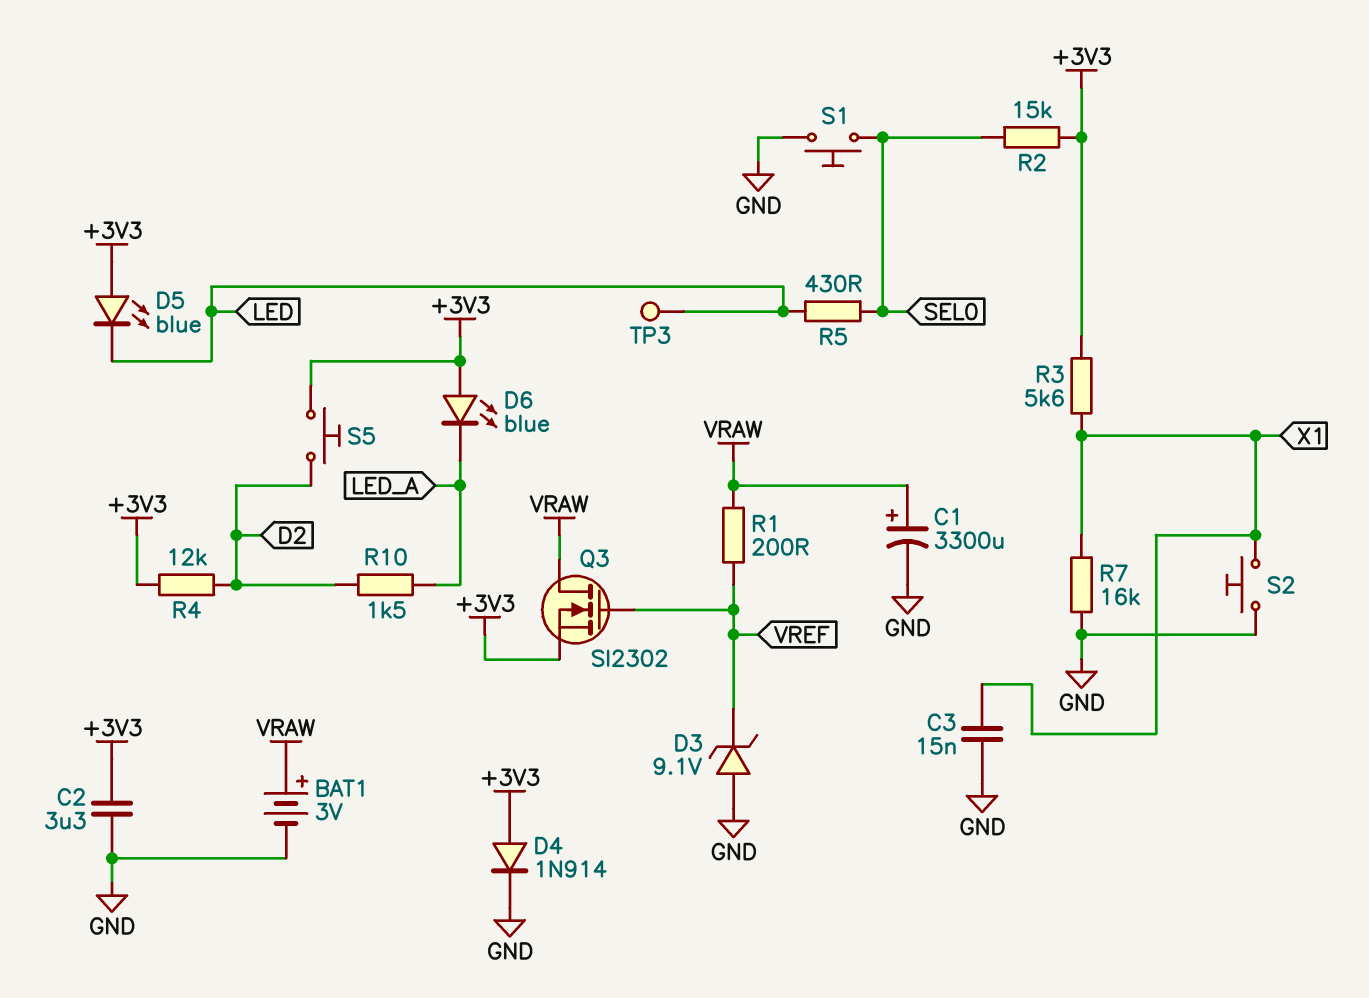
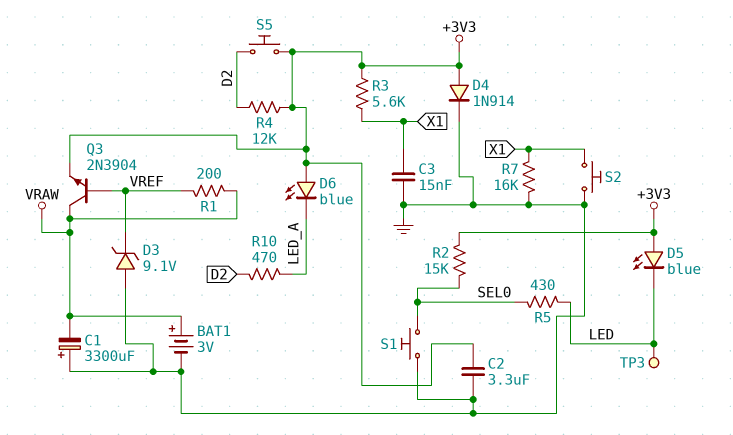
C1: 3300uF (plus VRAW, minus GND) -> 3300uF (plus GND, minus VRAW)
Q3: NMOS SI2302 (G VREF, D VRAW, S +3V3) -> NPN 2N3904 (B VREF, C VRAW, E +3V3)
R10: 1.5k (D2, LED_A) -> 470 (D2, LED_A)

